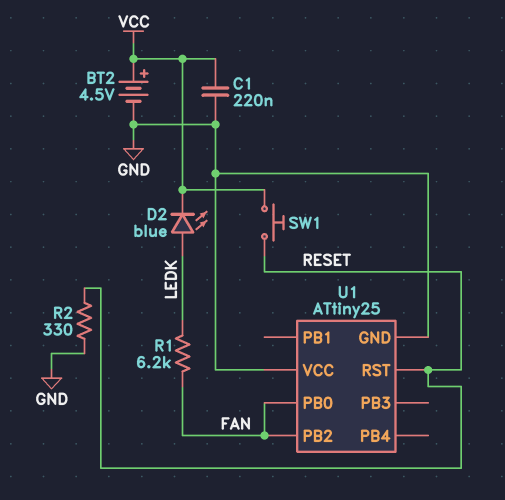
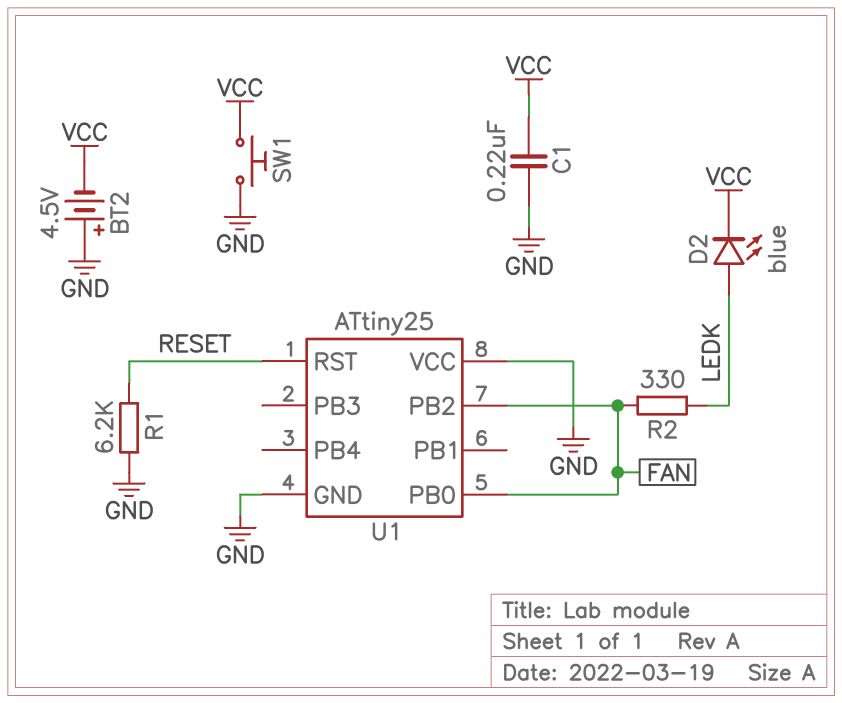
BT2: 4.5V (plus VCC, minus GND) -> 4.5V (plus GND, minus VCC)
R1: 6.2k (FAN, LEDK) -> 6.2k (GND, RESET)
R2: 330 (GND, RESET) -> 330 (FAN, LEDK)
SW1: button (RESET, VCC) -> button (GND, VCC)

